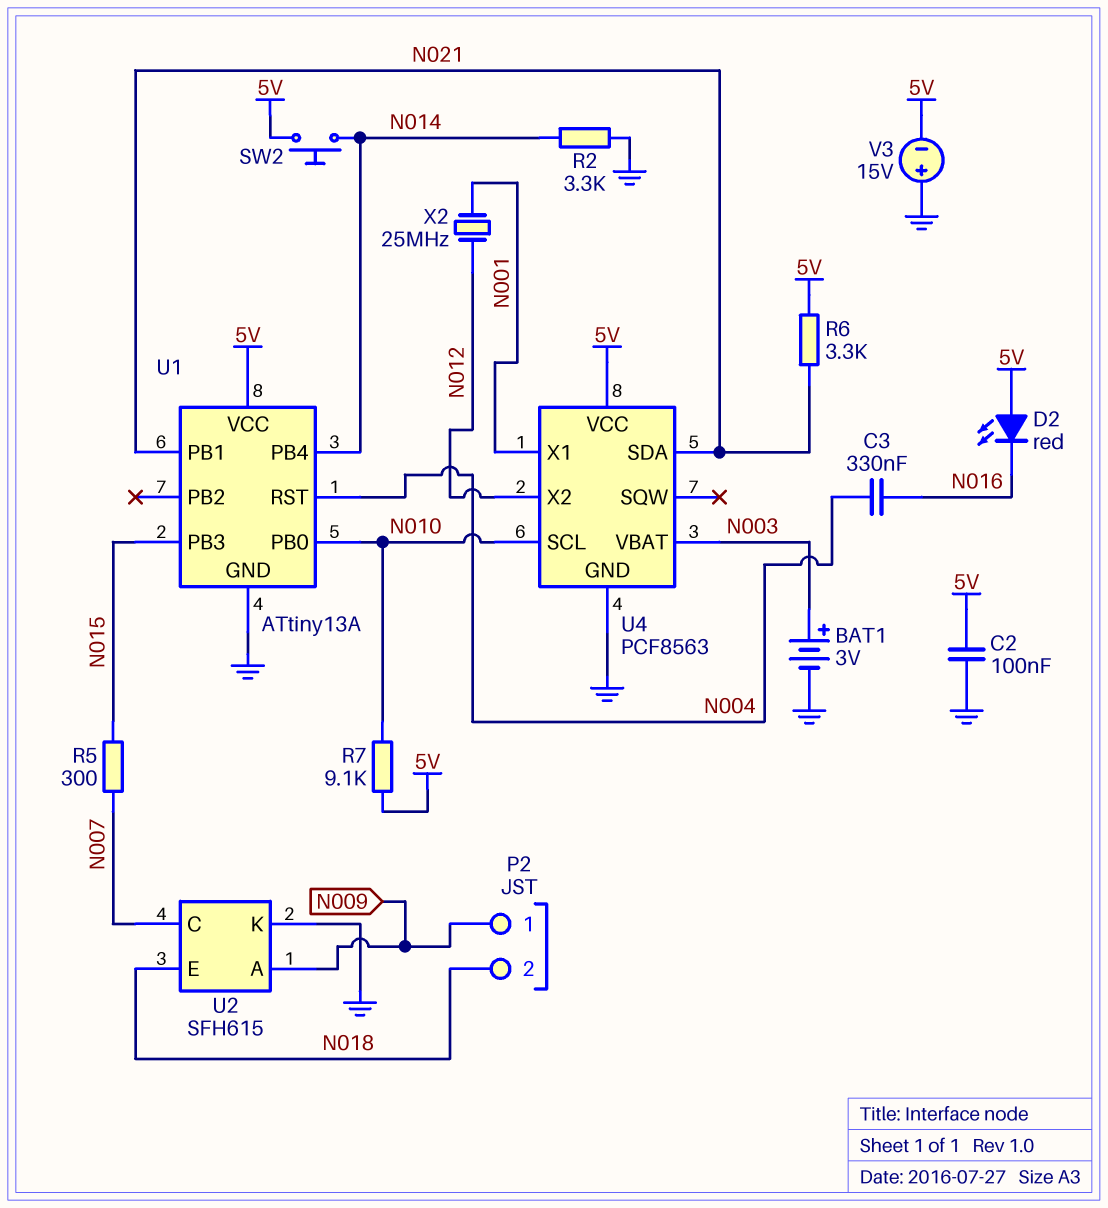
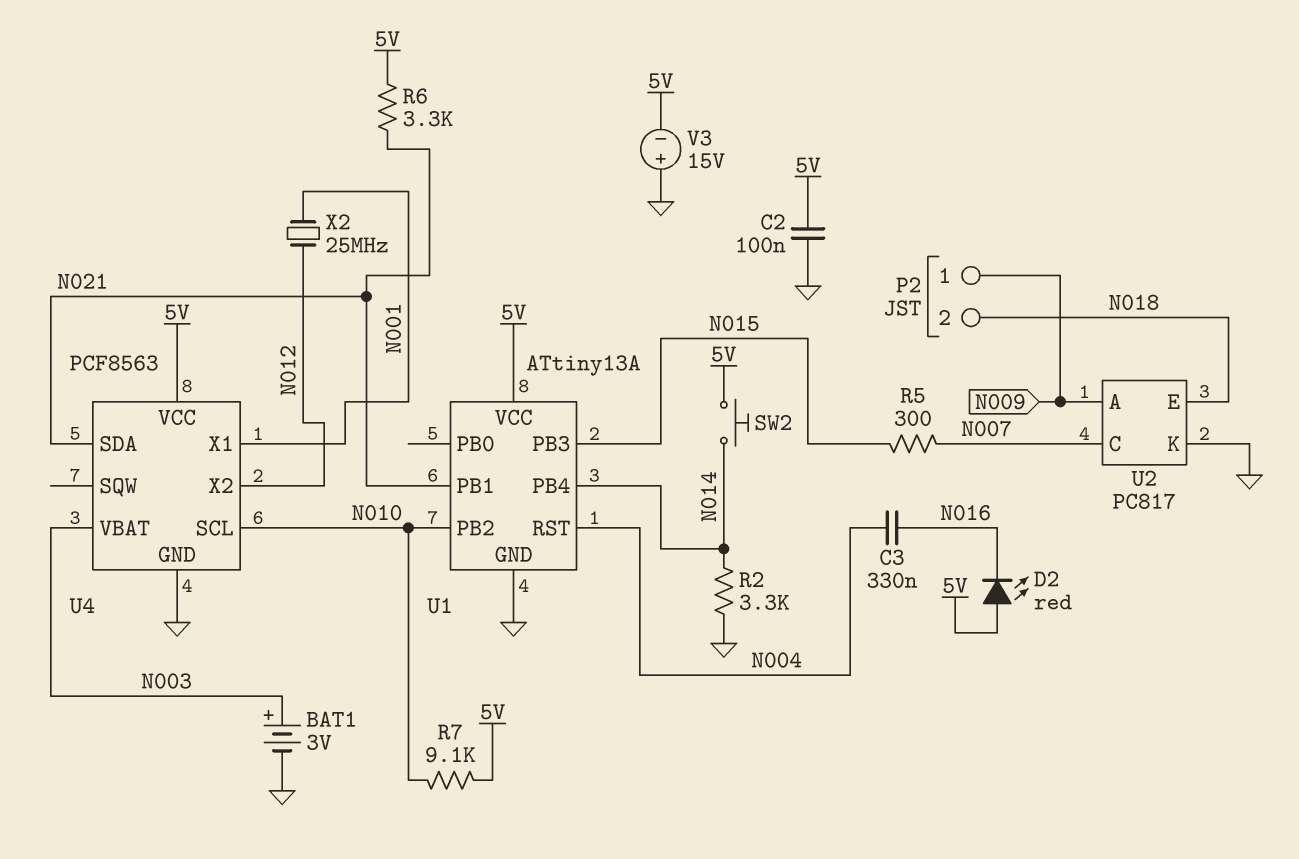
U1 pin PB0: N010 -> none
U1 pin PB2: none -> N010
U2: SFH615 -> PC817

